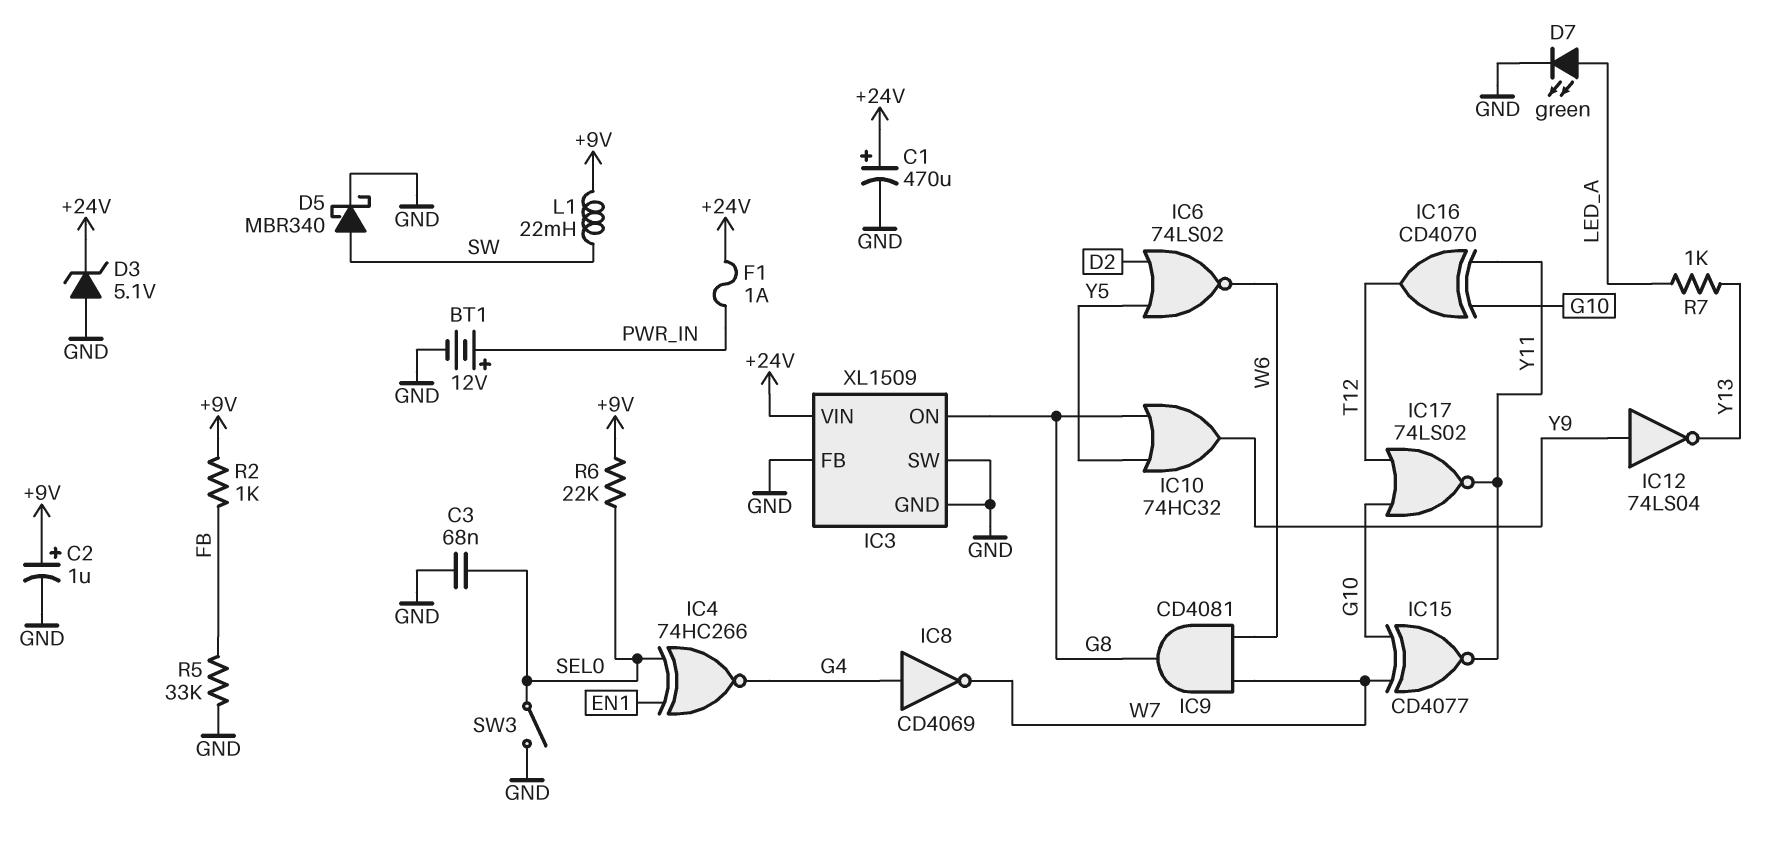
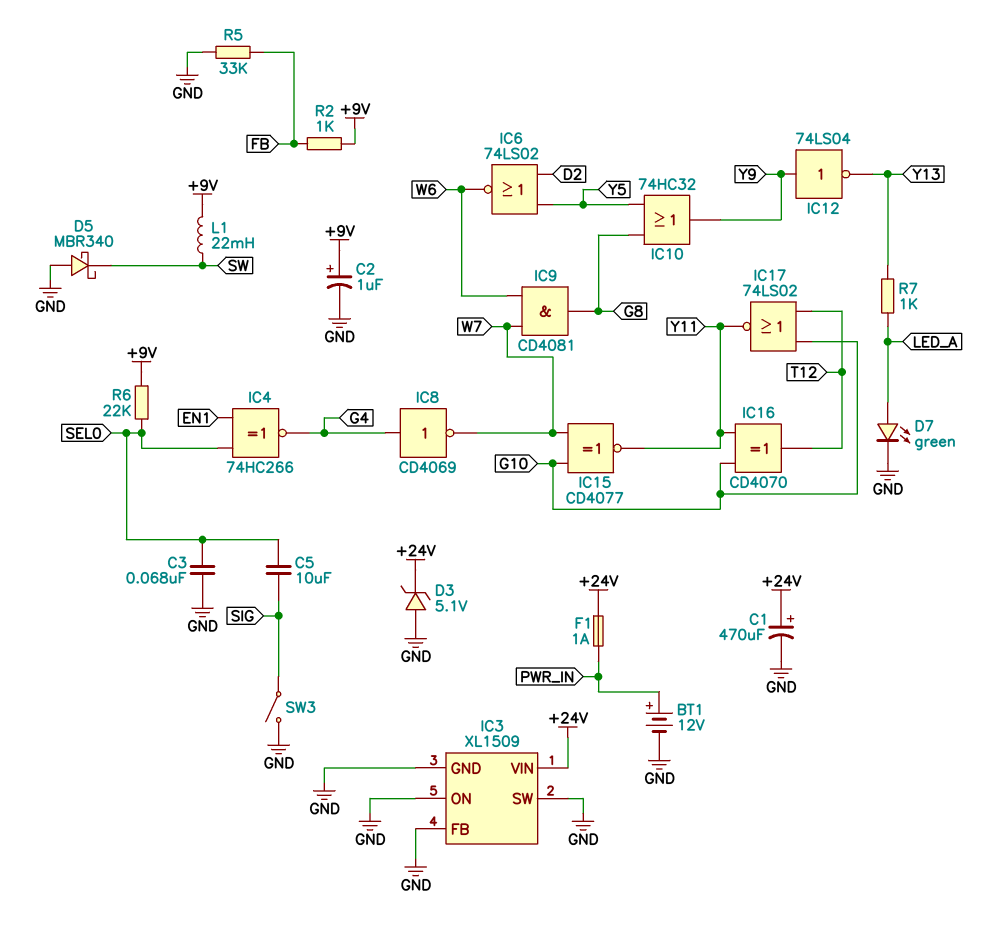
C5: none -> 10uF (SEL0, SIG)
D5: schottky MBR340 (A SW, K GND) -> schottky MBR340 (A GND, K SW)
IC3 pin ON: G8 -> GND
SW3: switch (GND, SEL0) -> switch (GND, SIG)

